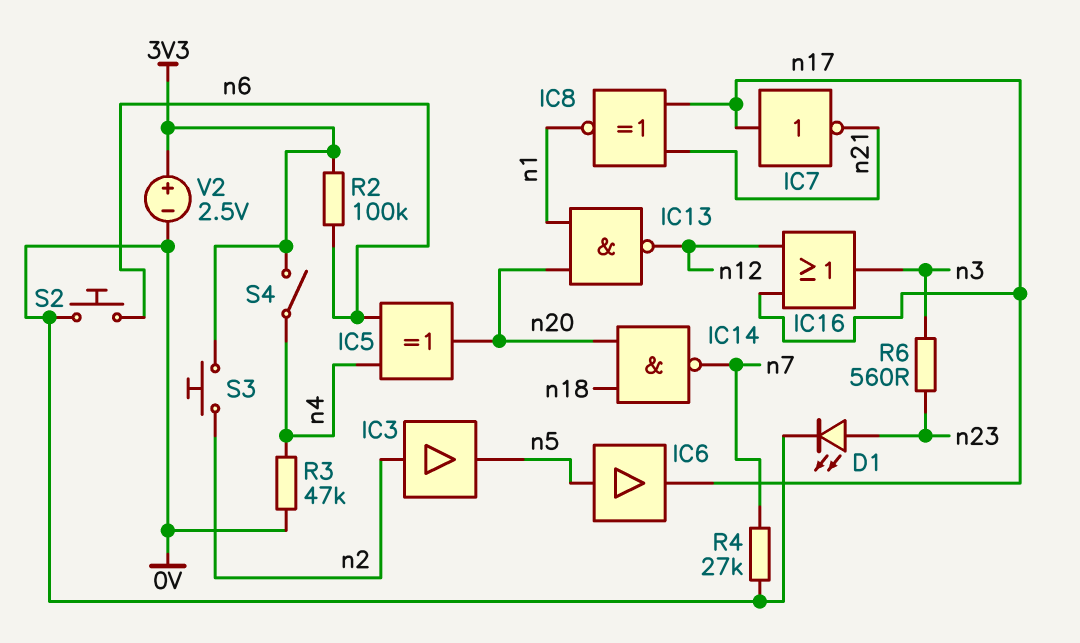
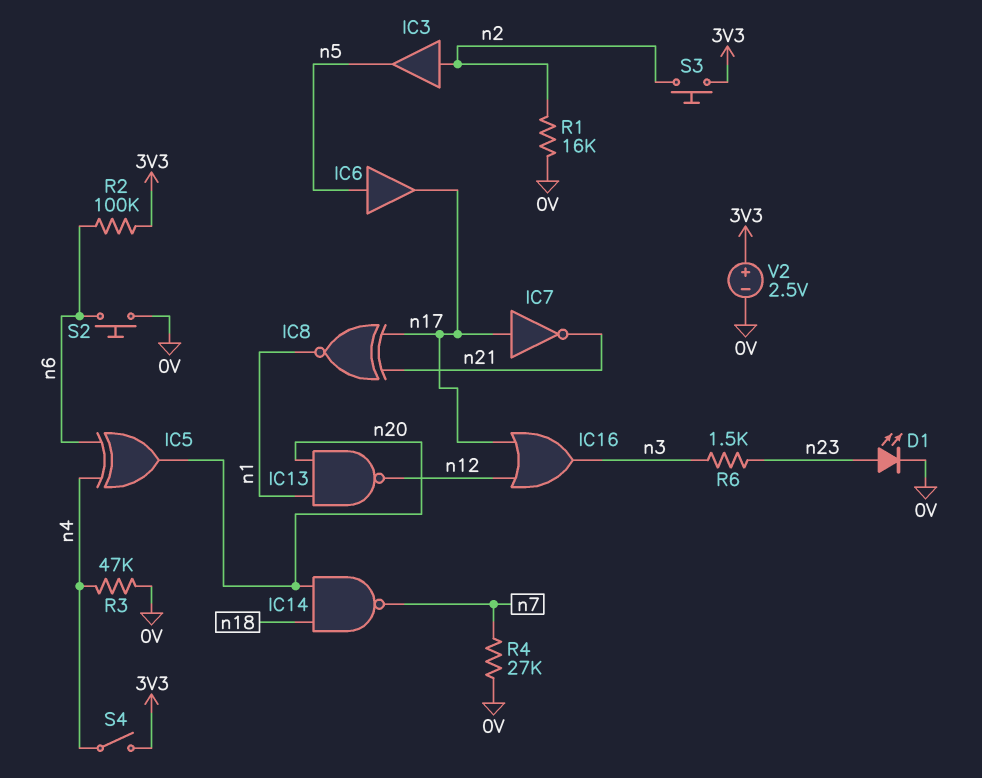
R1: none -> 16k (0V, n2)
R6: 560 (n3, n23) -> 1.5k (n3, n23)

